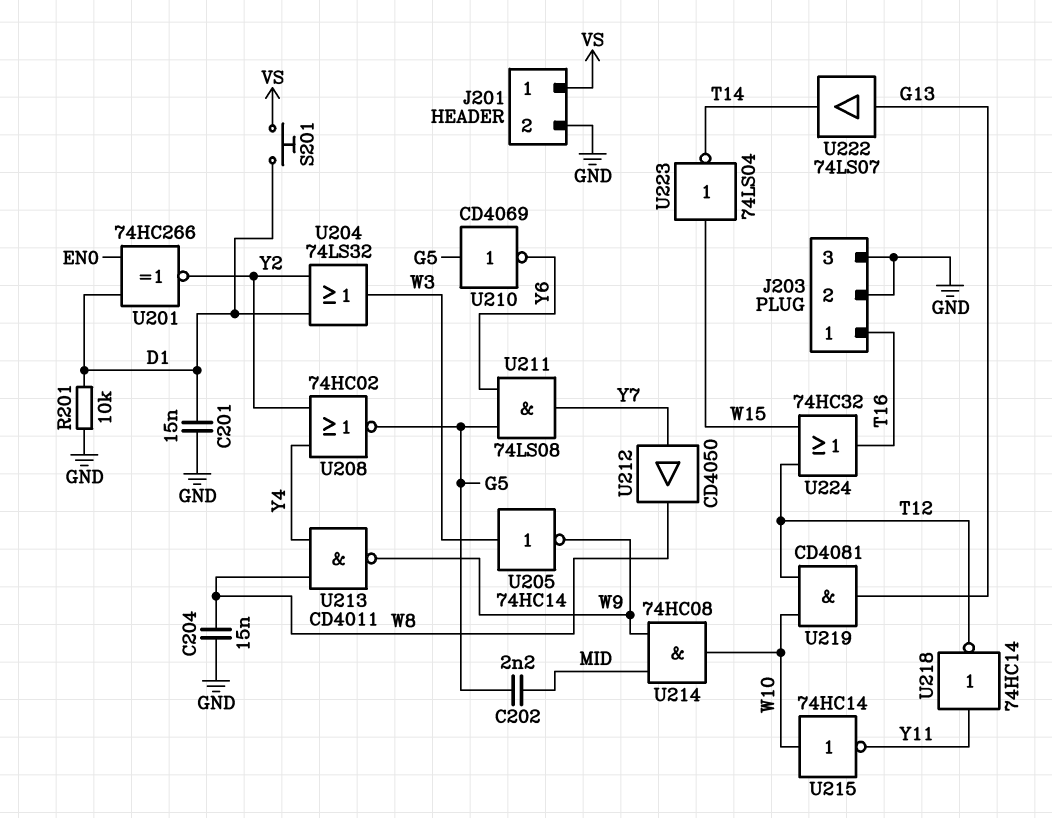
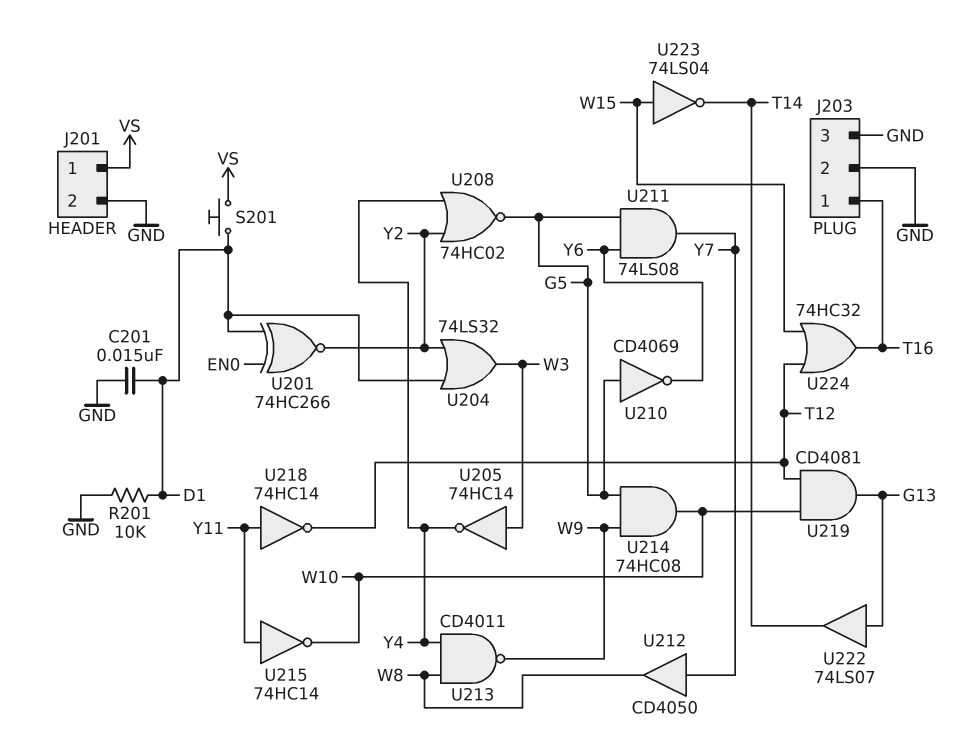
C202: 2.2nF (G5, MID) -> none
C204: 15nF (GND, W8) -> none
U205: NOT 74HC14 (in W3, out W9) -> NOT 74HC14 (in W3, out Y4)
U214: AND 74HC08 (in MID, in W9, out W10) -> AND 74HC08 (in G5, in W9, out W10)
U215: NOT 74HC14 (in W10, out Y11) -> NOT 74HC14 (in Y11, out W10)

